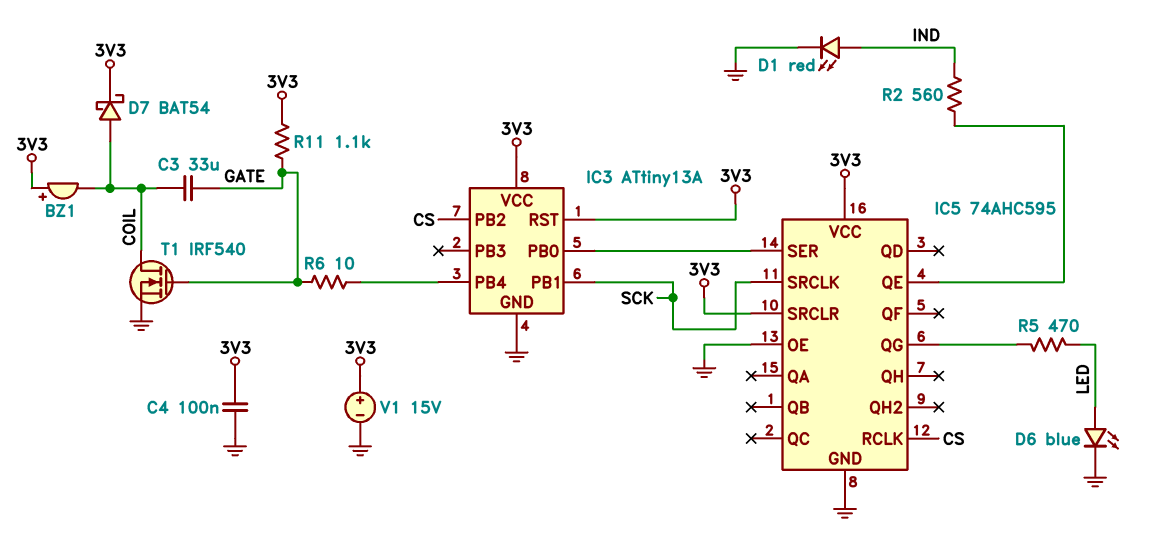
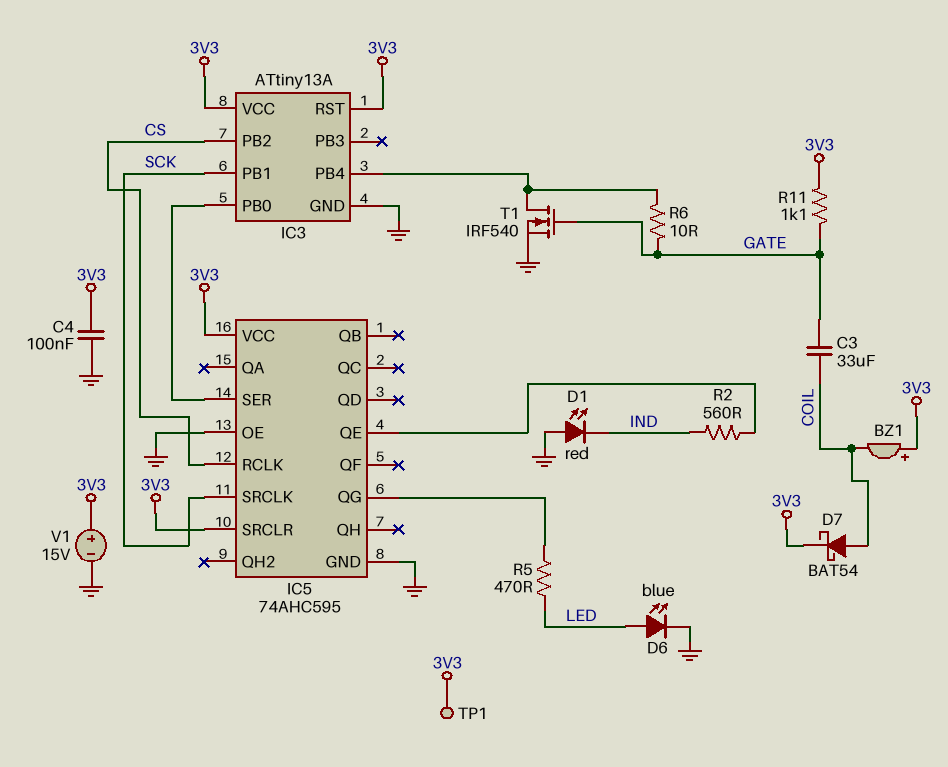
D1: LED red (A IND, K GND) -> LED red (A GND, K IND)
T1: NMOS IRF540 (G GATE, D COIL, S GND) -> NMOS IRF540 (G GATE, D IC3/PB4, S GND)
TP1: none -> test point (3V3)

